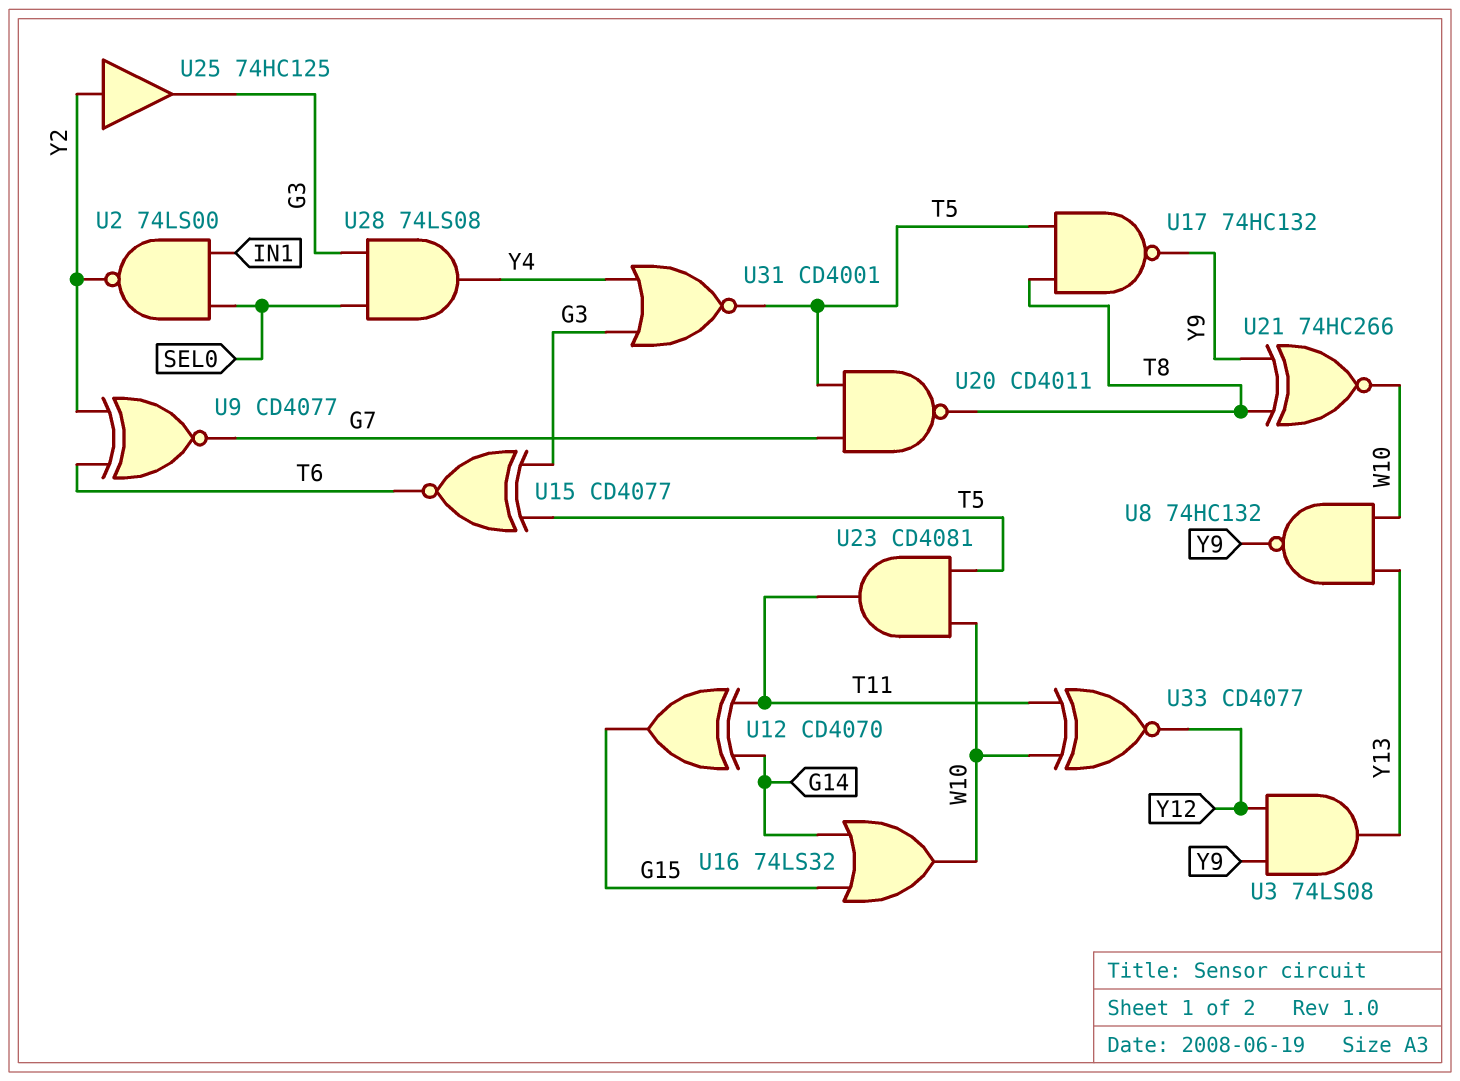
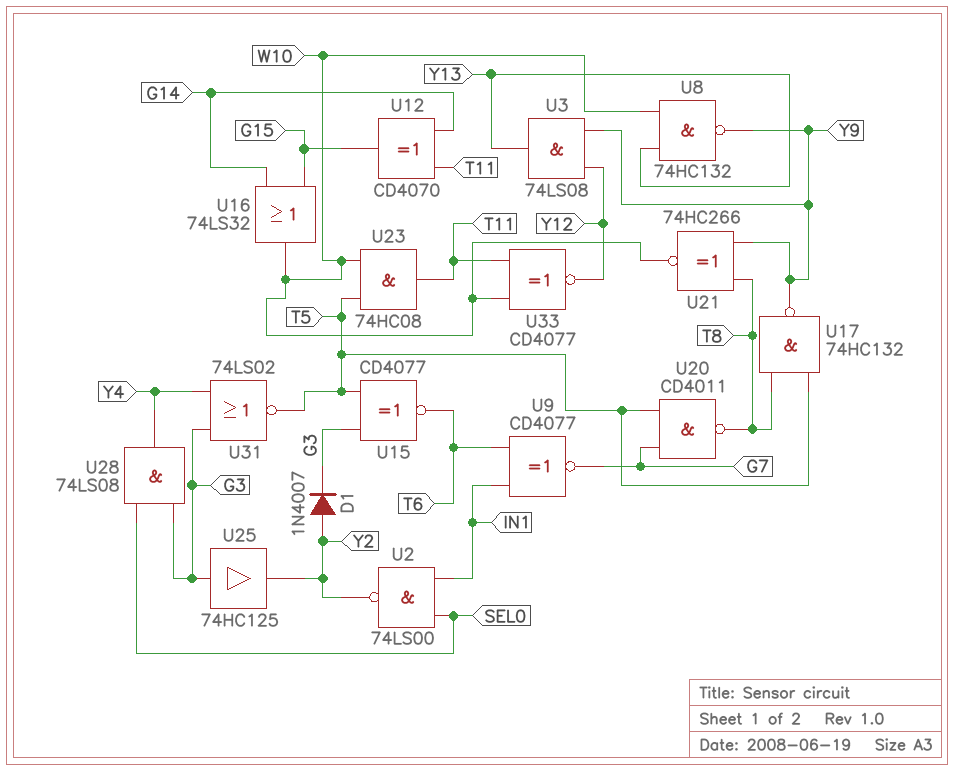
D1: none -> diode 1N4007 (A Y2, K G3)
U9: XNOR CD4077 (in T6, in Y2, out G7) -> XNOR CD4077 (in IN1, in T6, out G7)
U23: AND CD4081 (in T5, in W10, out T11) -> AND 74HC08 (in T5, in W10, out T11)
U25: buffer 74HC125 (in Y2, out G3) -> buffer 74HC125 (in G3, out Y2)
U31: NOR CD4001 (in G3, in Y4, out T5) -> NOR 74LS02 (in G3, in Y4, out T5)

